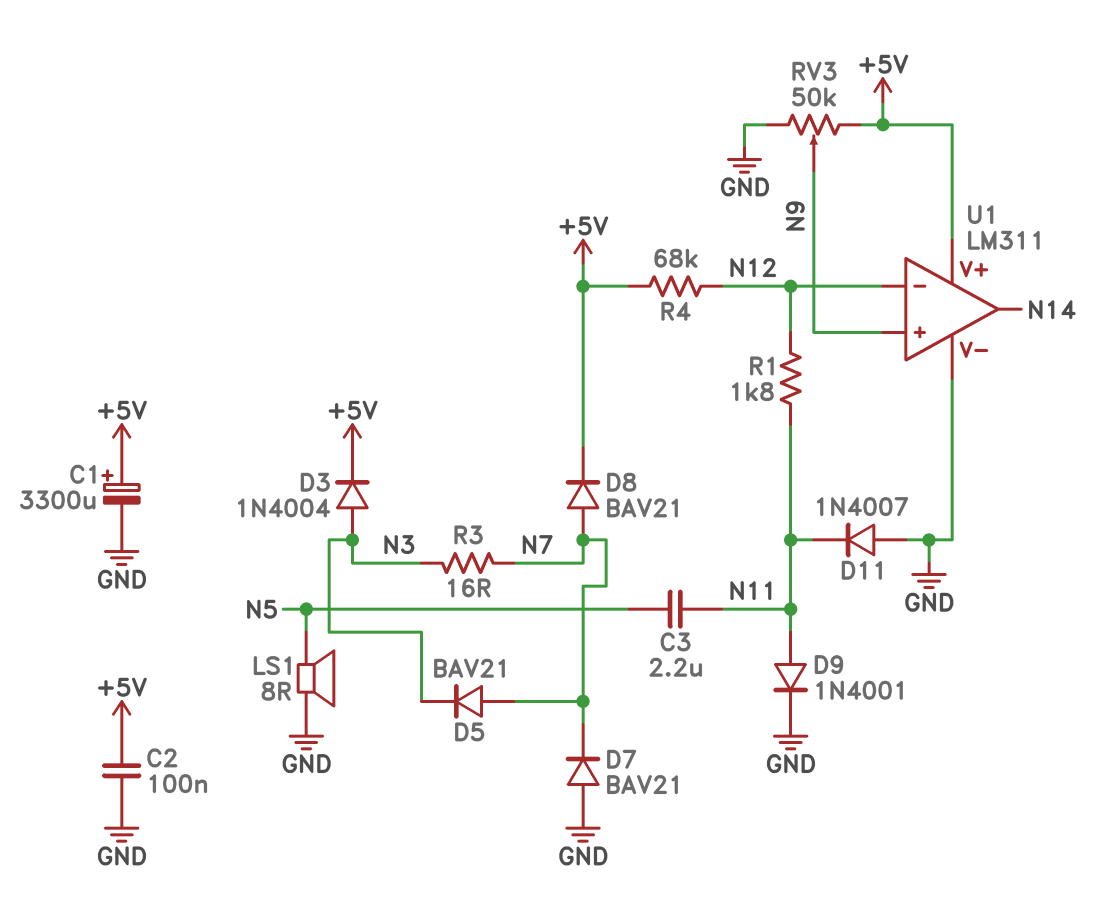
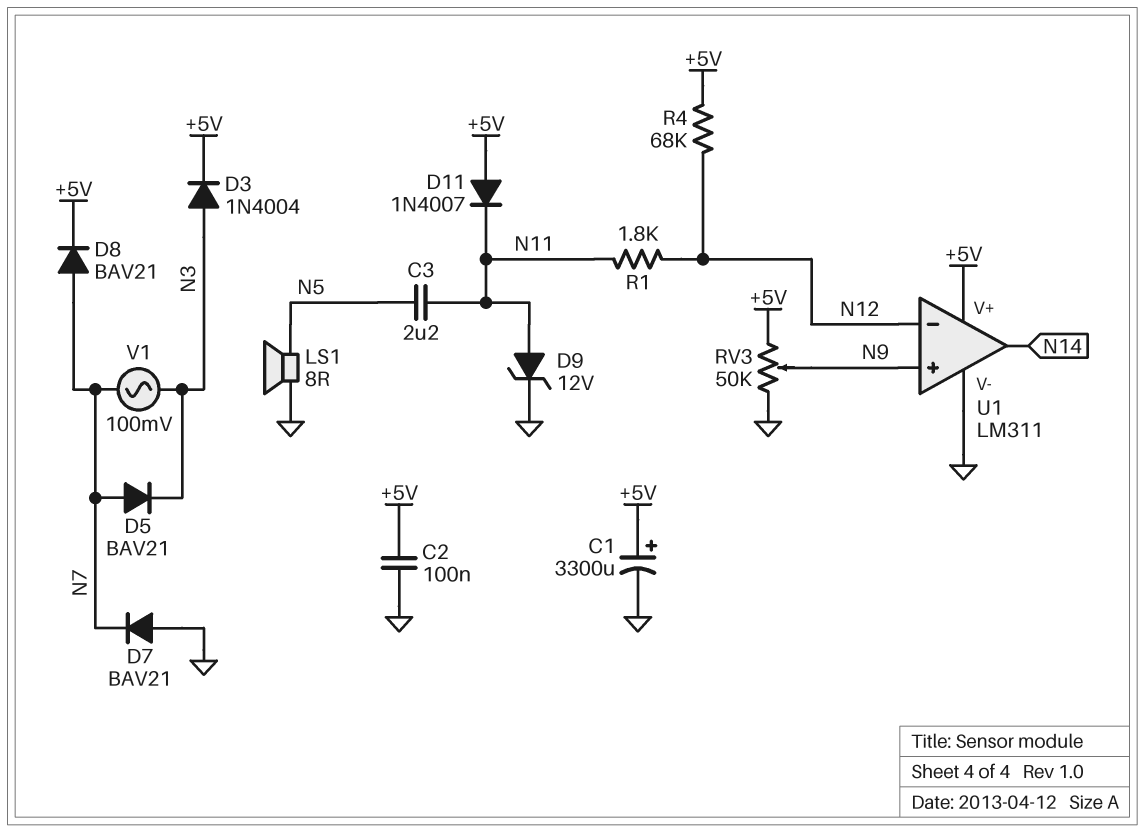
D9: diode 1N4001 (A N11, K GND) -> zener 12V (A N11, K GND)
D11: diode 1N4007 (A GND, K N11) -> diode 1N4007 (A +5V, K N11)
R3: 16 (N3, N7) -> none
V1: none -> AC 100mV (N3, N7)

